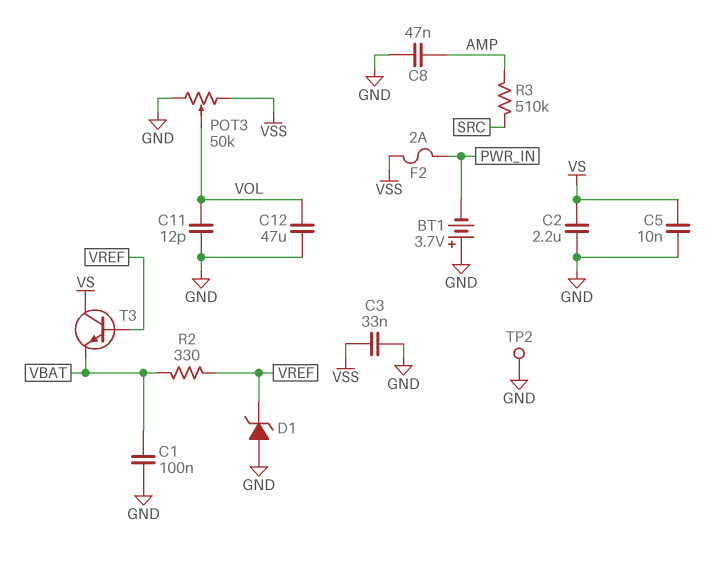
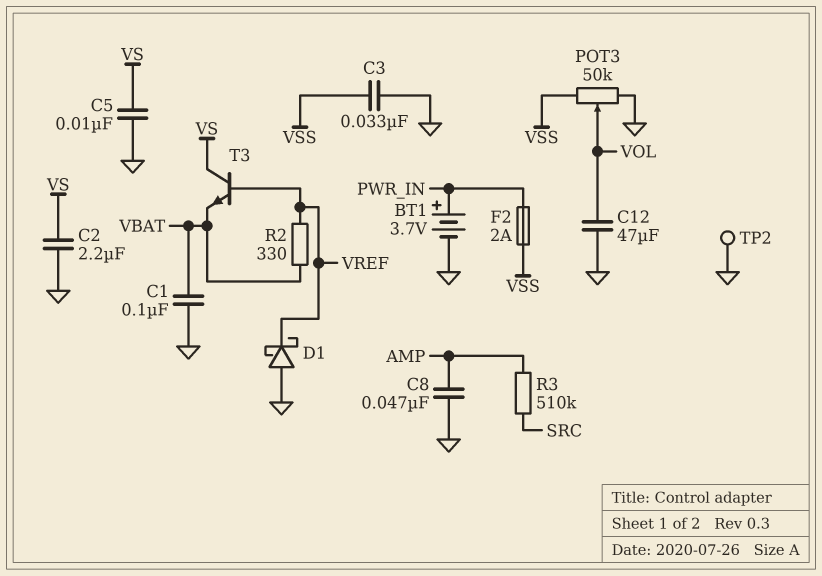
BT1: 3.7V (plus GND, minus PWR_IN) -> 3.7V (plus PWR_IN, minus GND)
C11: 12pF (GND, VOL) -> none
D1: zener (A GND, K VREF) -> schottky (A GND, K VREF)

